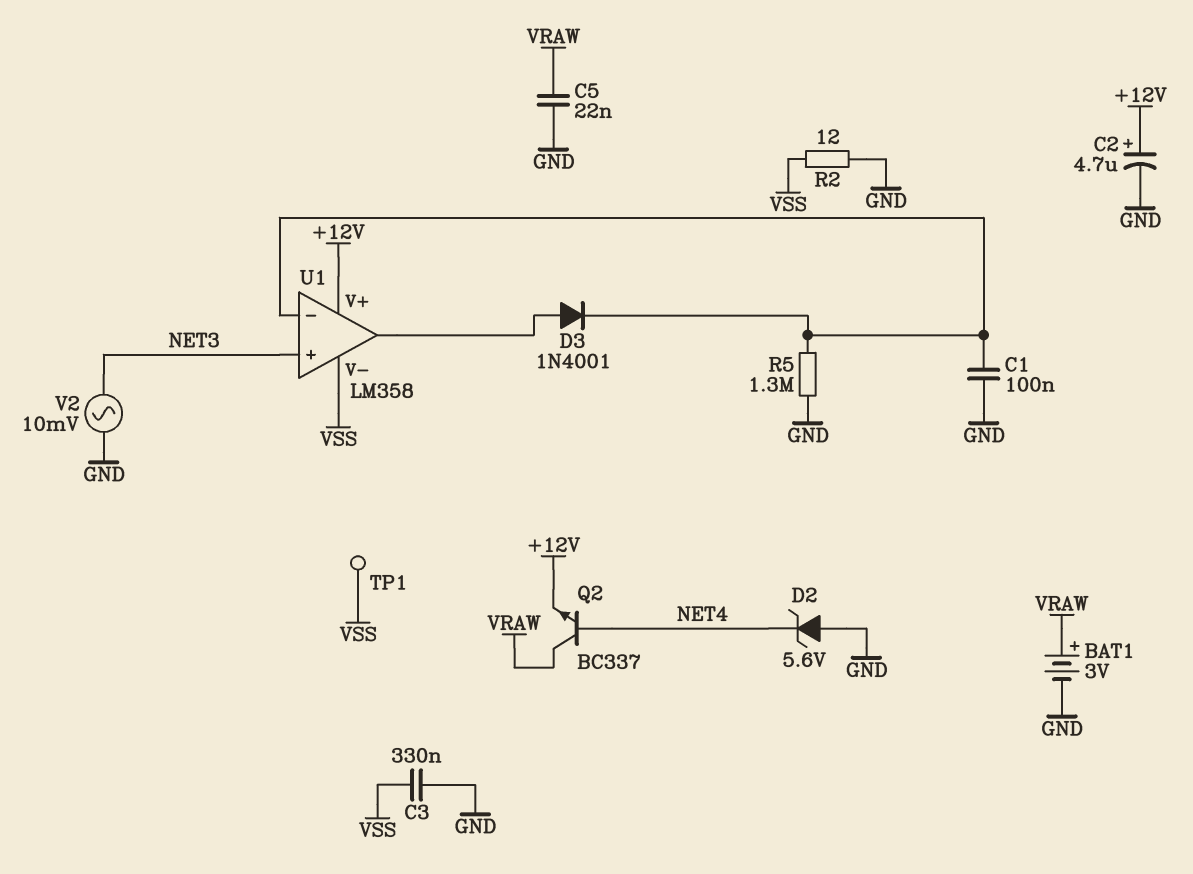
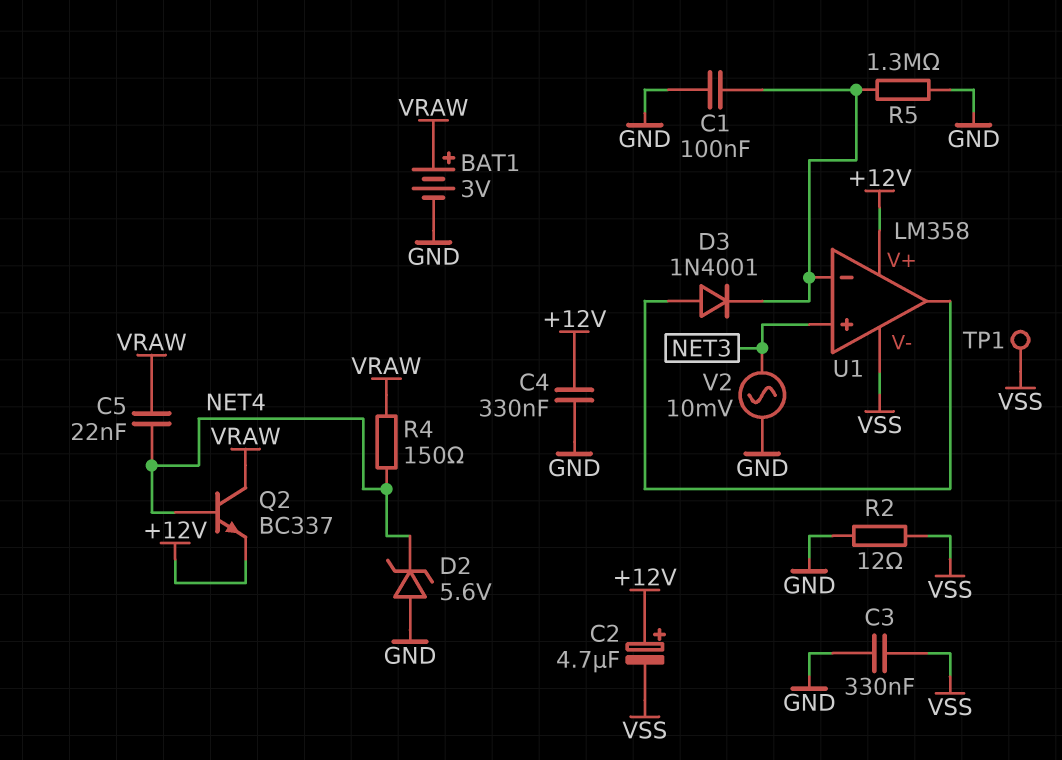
C2: 4.7uF (plus +12V, minus GND) -> 4.7uF (plus +12V, minus VSS)
C4: none -> 330nF (+12V, GND)
C5: 22nF (GND, VRAW) -> 22nF (NET4, VRAW)
R4: none -> 150 (NET4, VRAW)

